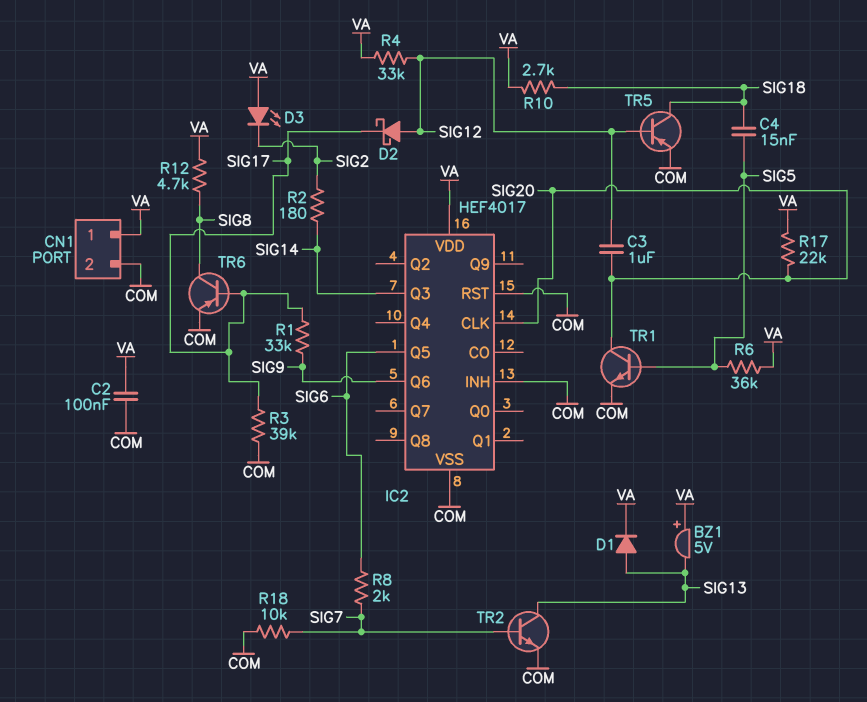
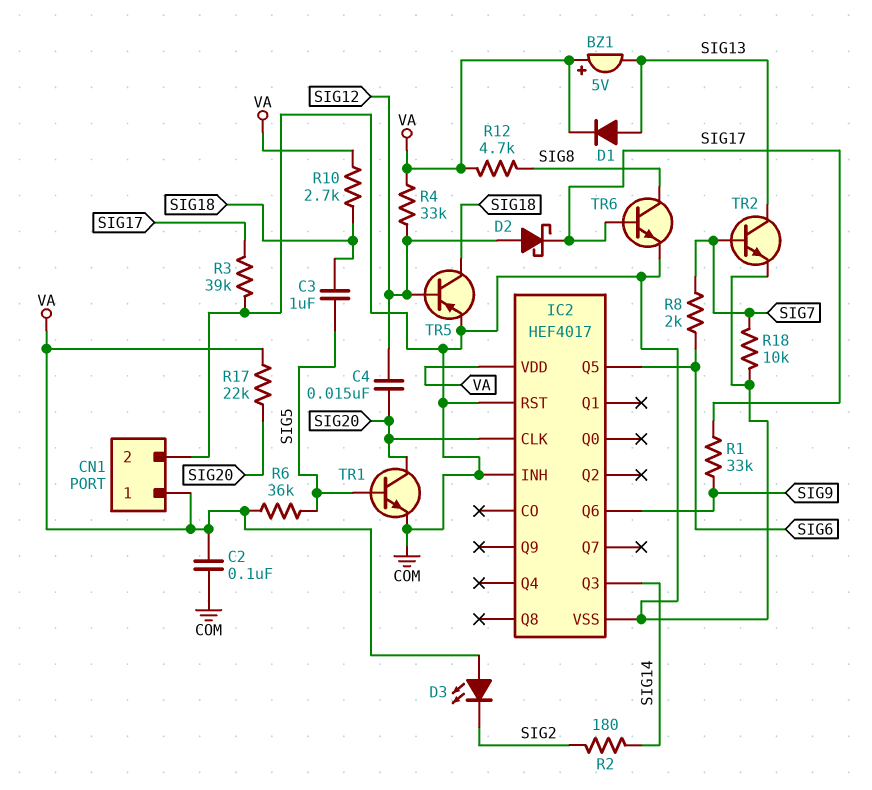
C3: 1uF (SIG12, SIG20) -> 1uF (SIG5, SIG18)
C4: 15nF (SIG5, SIG18) -> 15nF (SIG12, SIG20)
TR6: PNP (B SIG17, C SIG8, E COM) -> NPN (B SIG17, C SIG8, E COM)

